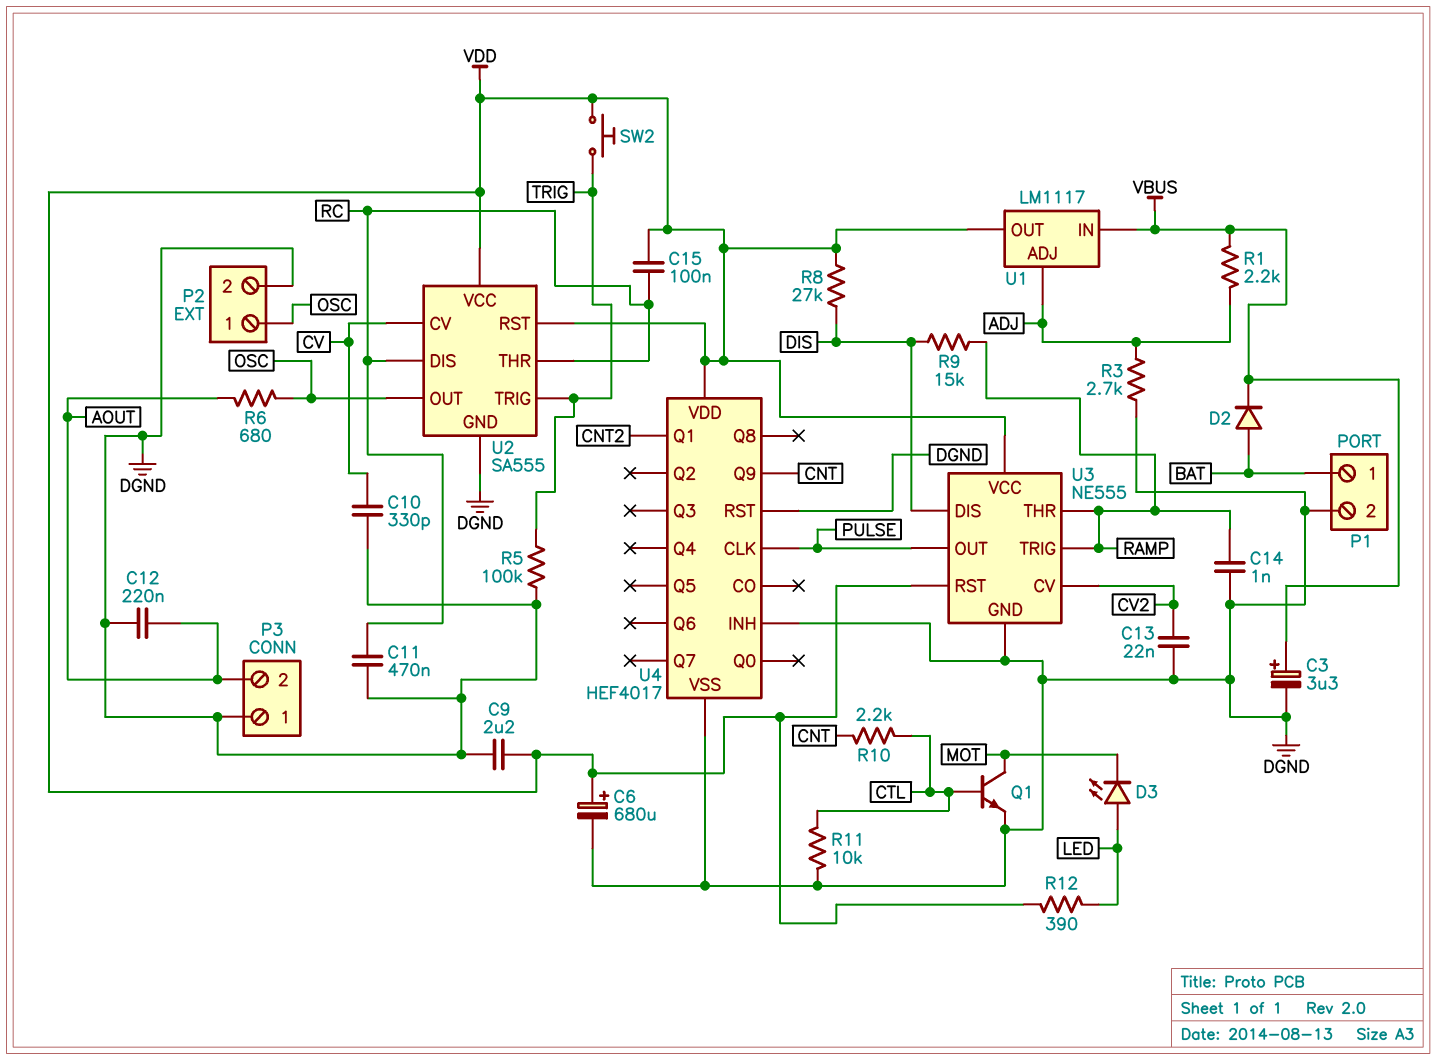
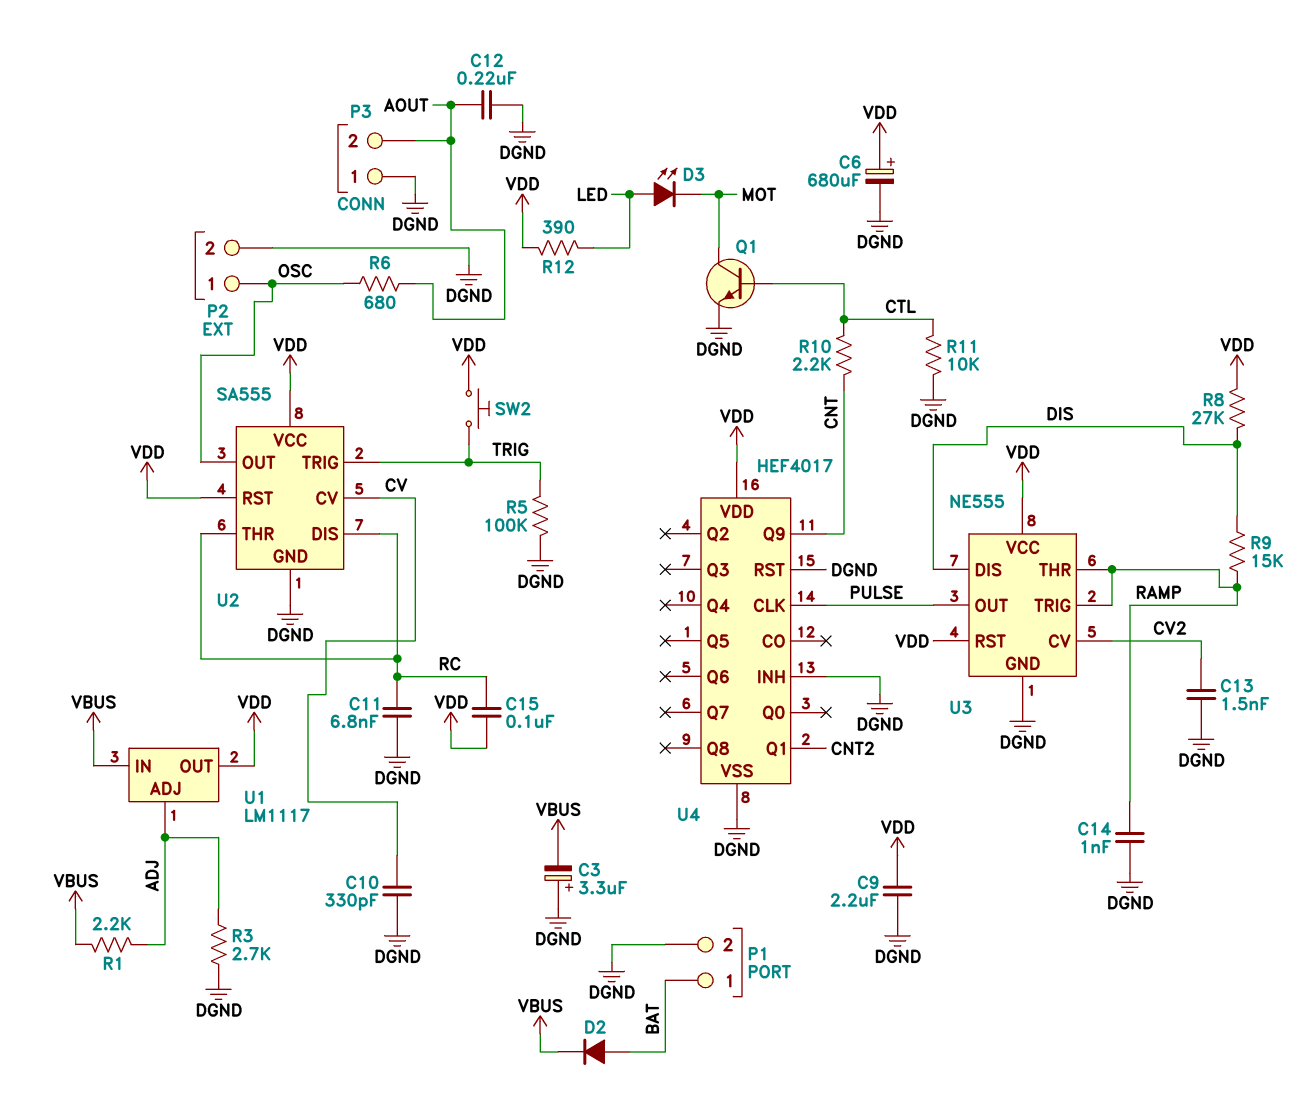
C3: 3.3uF (plus VBUS, minus DGND) -> 3.3uF (plus DGND, minus VBUS)
C11: 470nF (DGND, RC) -> 6.8nF (DGND, RC)
C13: 22nF (CV2, DGND) -> 1.5nF (CV2, DGND)

